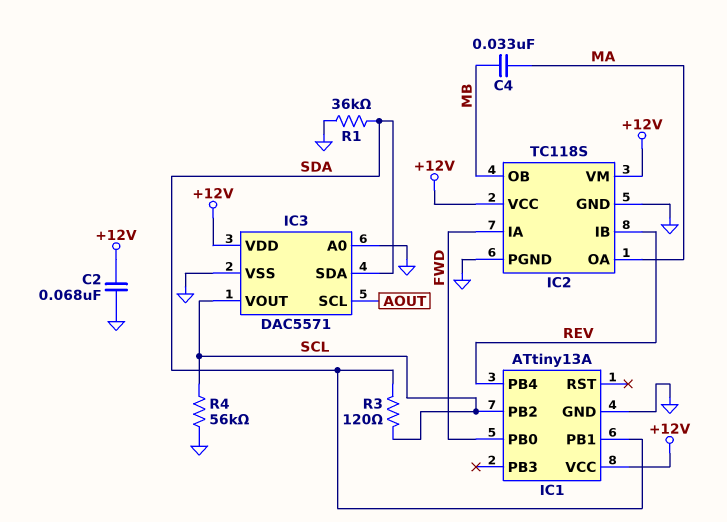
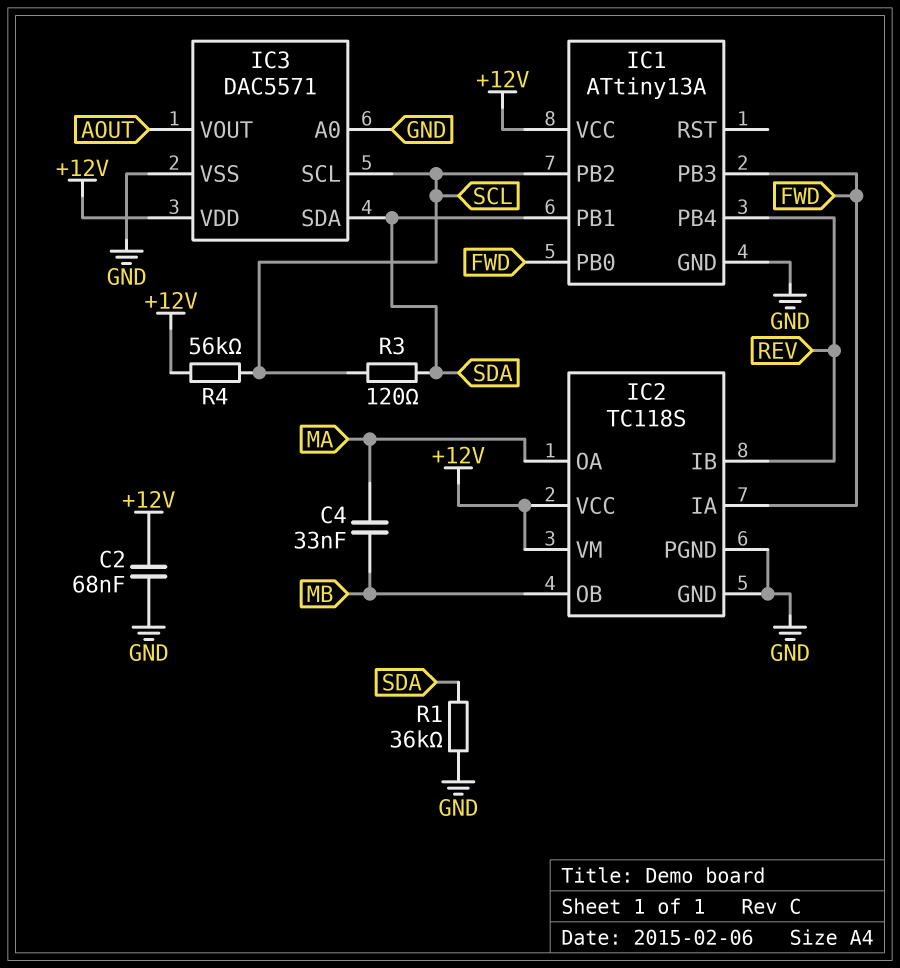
IC1 pin PB3: none -> FWD
IC3 pin SCL: AOUT -> SCL
IC3 pin VOUT: SCL -> AOUT
R4: 56k (GND, SCL) -> 56k (+12V, SCL)

